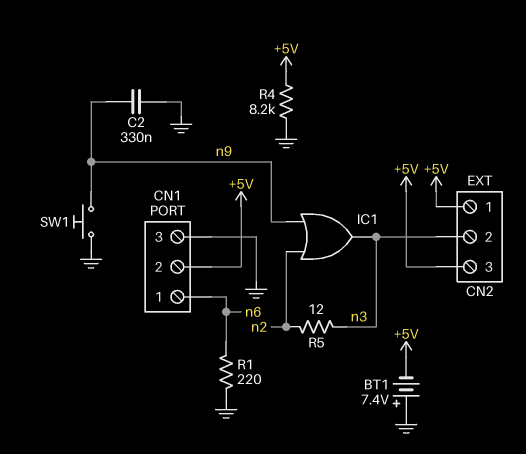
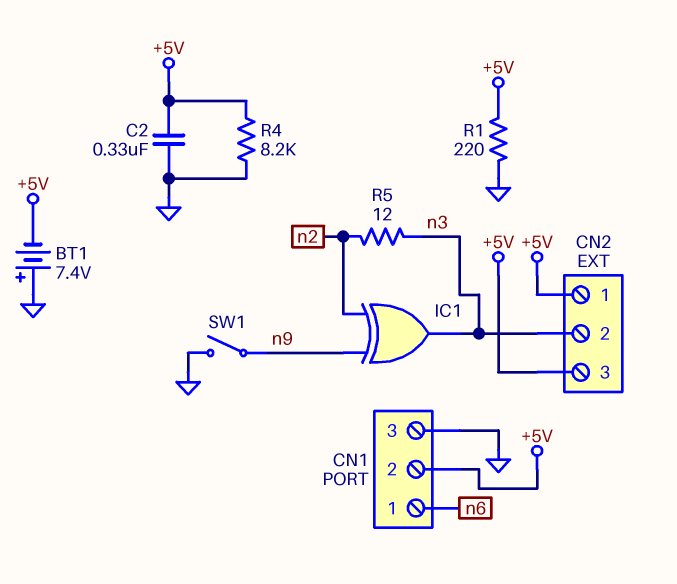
C2: 330nF (GND, n9) -> 330nF (+5V, GND)
IC1: OR (in n2, in n9, out n3) -> XOR (in n2, in n9, out n3)
R1: 220 (GND, n6) -> 220 (+5V, GND)
SW1: button (GND, n9) -> switch (GND, n9)

